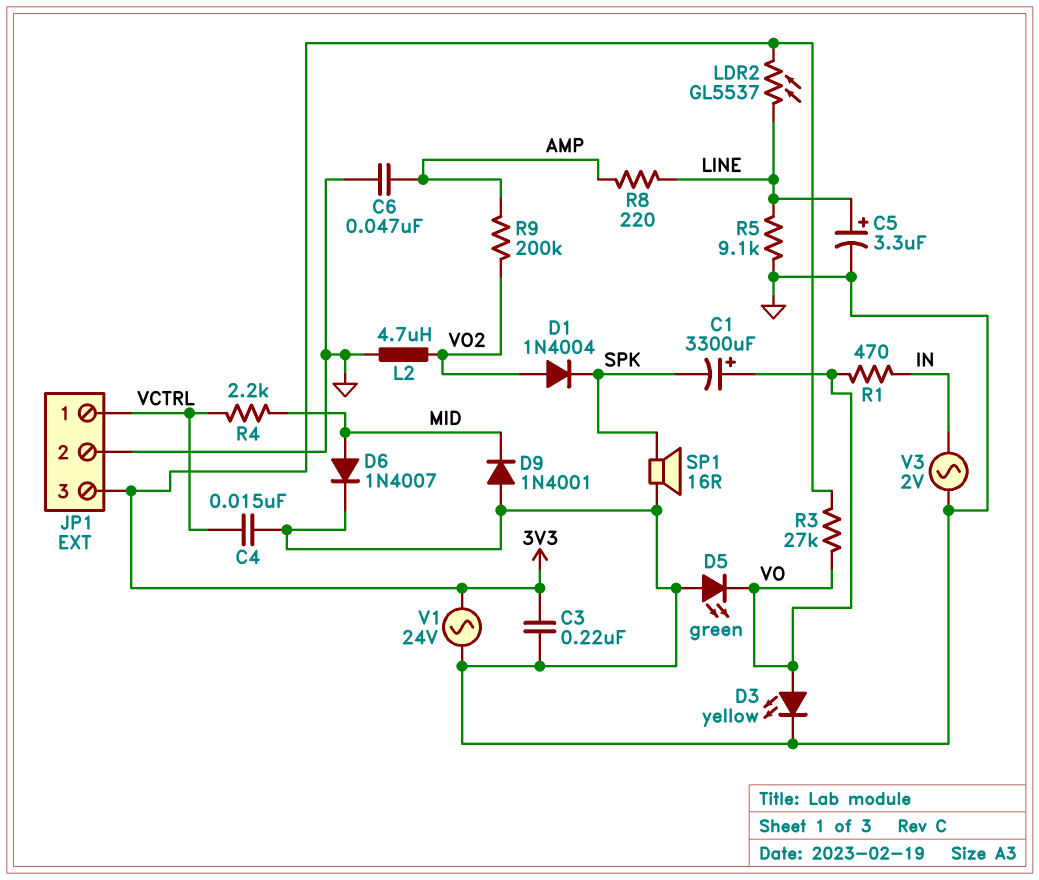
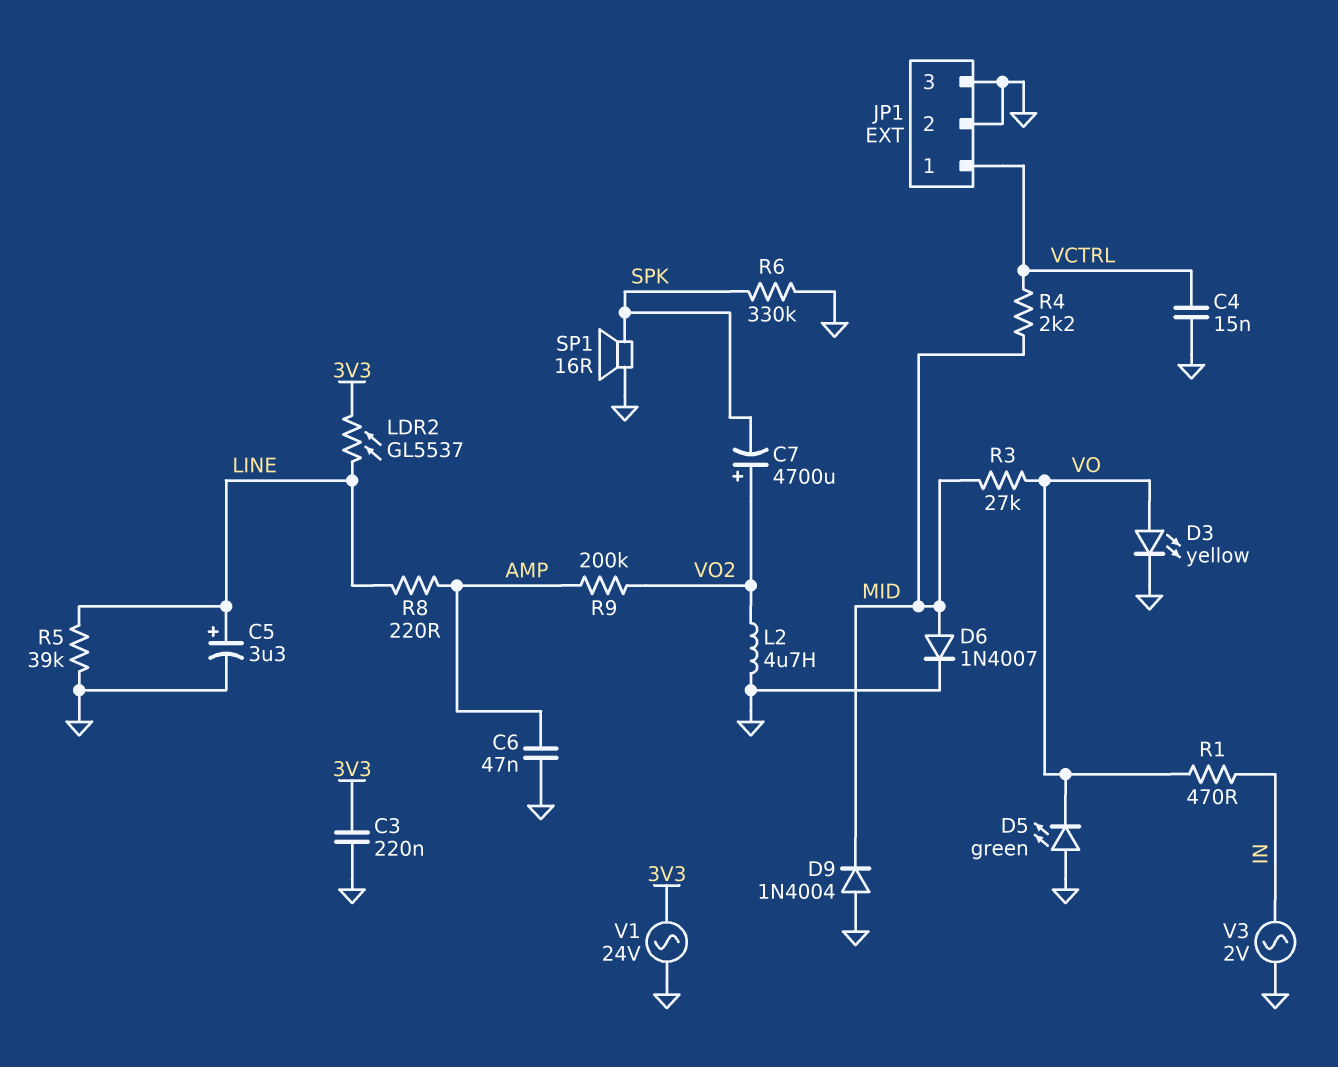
C1: 3300uF (plus VO, minus SPK) -> none
C7: none -> 4700uF (plus VO2, minus SPK)
D1: diode 1N4004 (A VO2, K SPK) -> none
D9: diode 1N4001 (A GND, K MID) -> diode 1N4004 (A GND, K MID)
JP1 pin 3: 3V3 -> GND
R3: 27k (3V3, VO) -> 27k (MID, VO)
R5: 9.1k (GND, LINE) -> 39k (GND, LINE)
R6: none -> 330k (GND, SPK)

